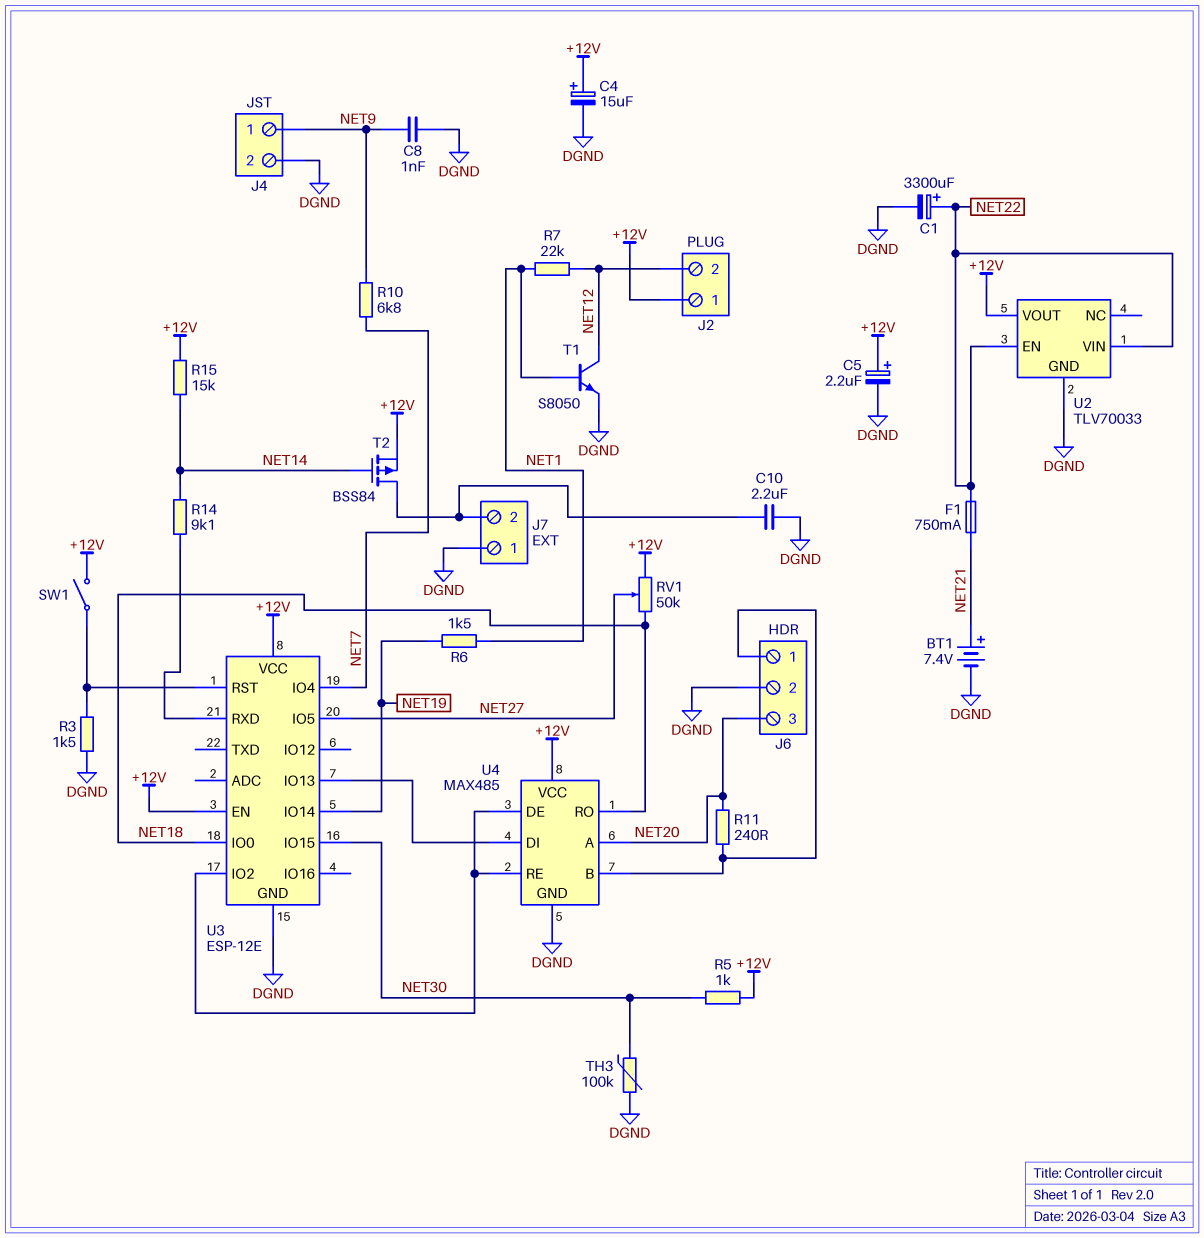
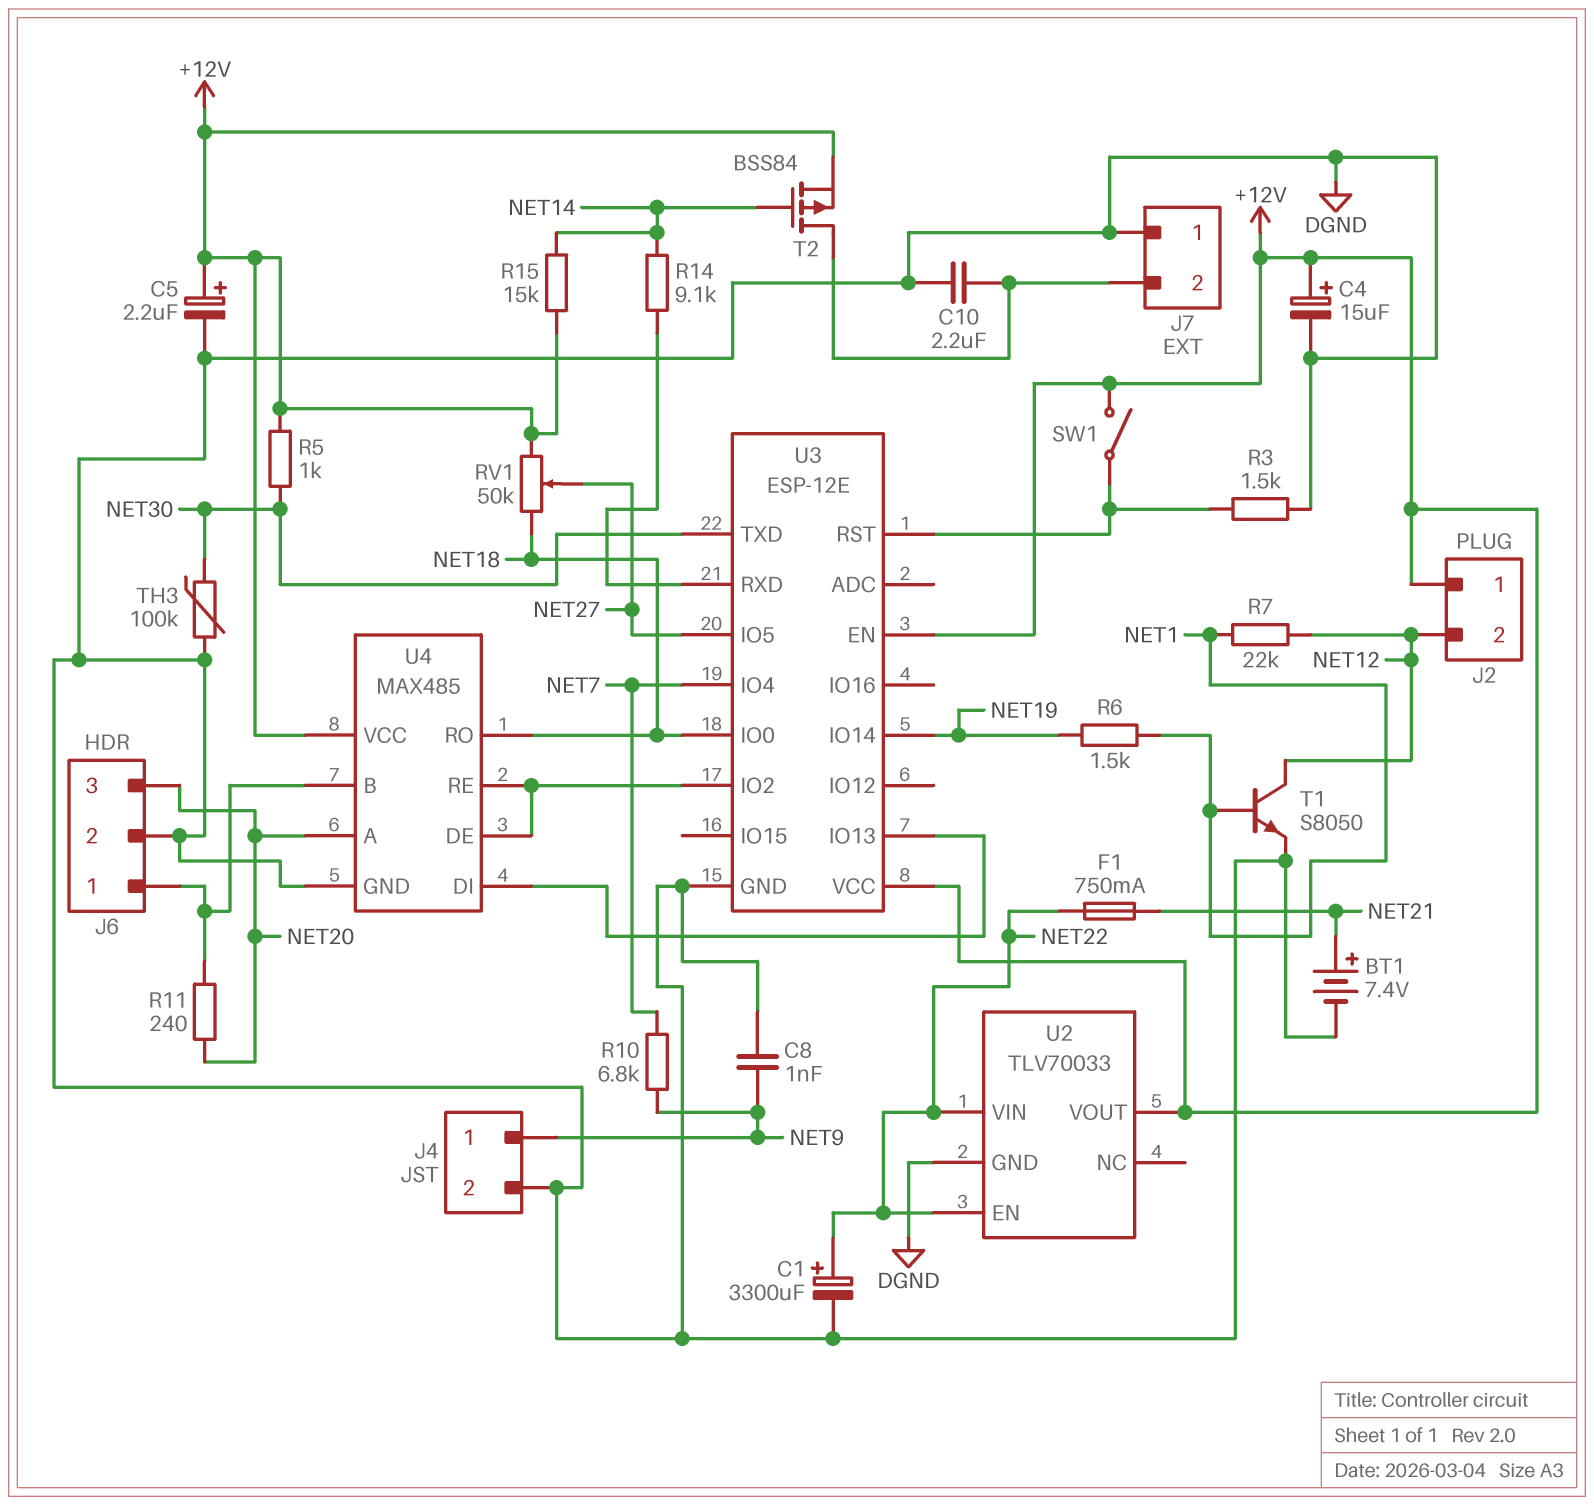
U3 pin IO15: NET30 -> none
U3 pin TXD: none -> NET30

